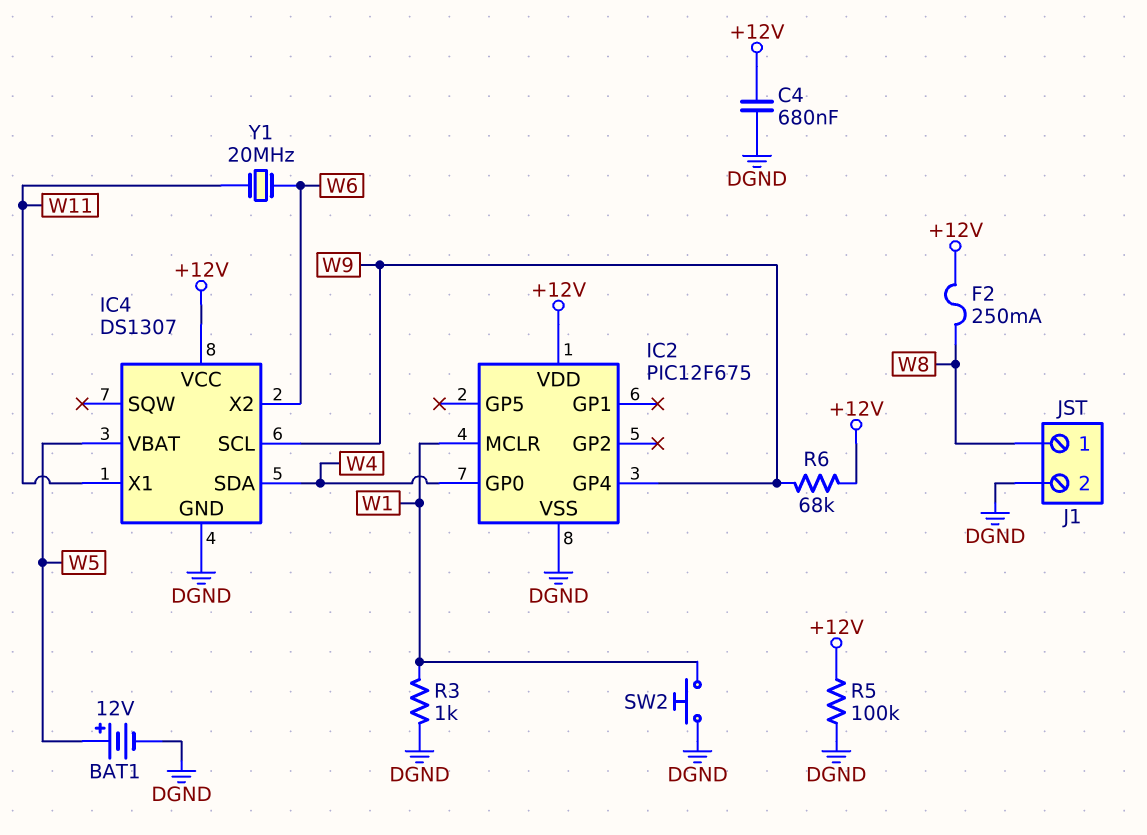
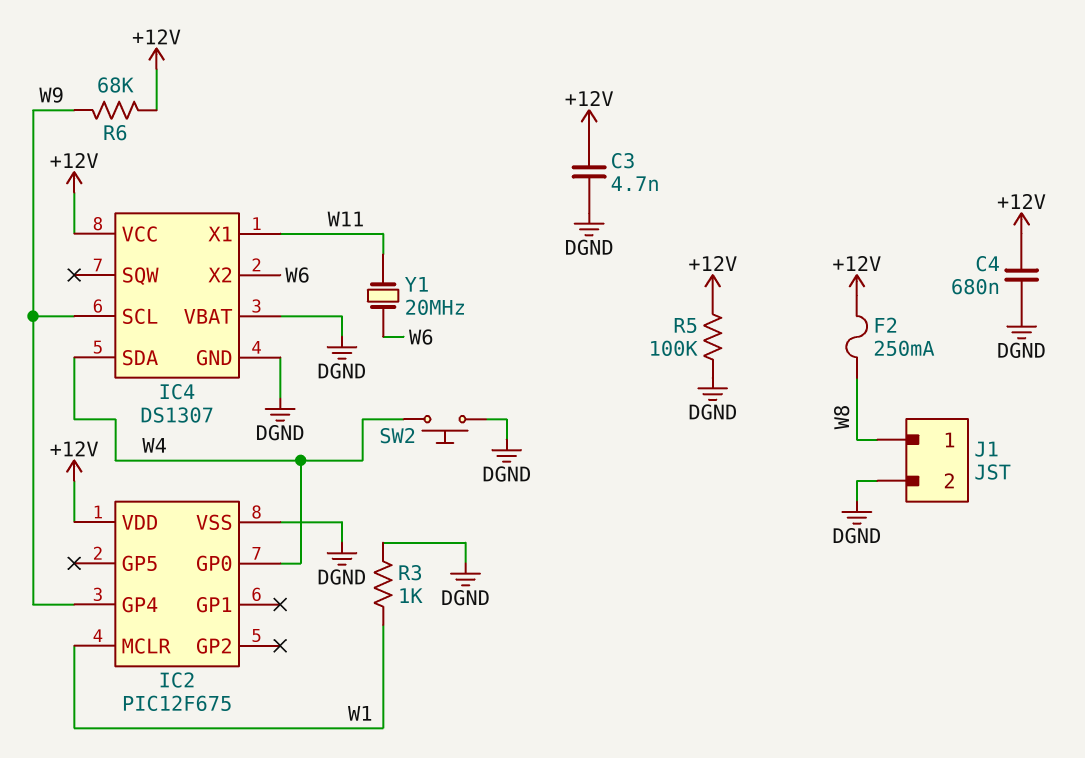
BAT1: 12V (plus W5, minus DGND) -> none
C3: none -> 4.7nF (+12V, DGND)
IC4 pin VBAT: W5 -> DGND
SW2: button (DGND, W1) -> button (DGND, W4)

